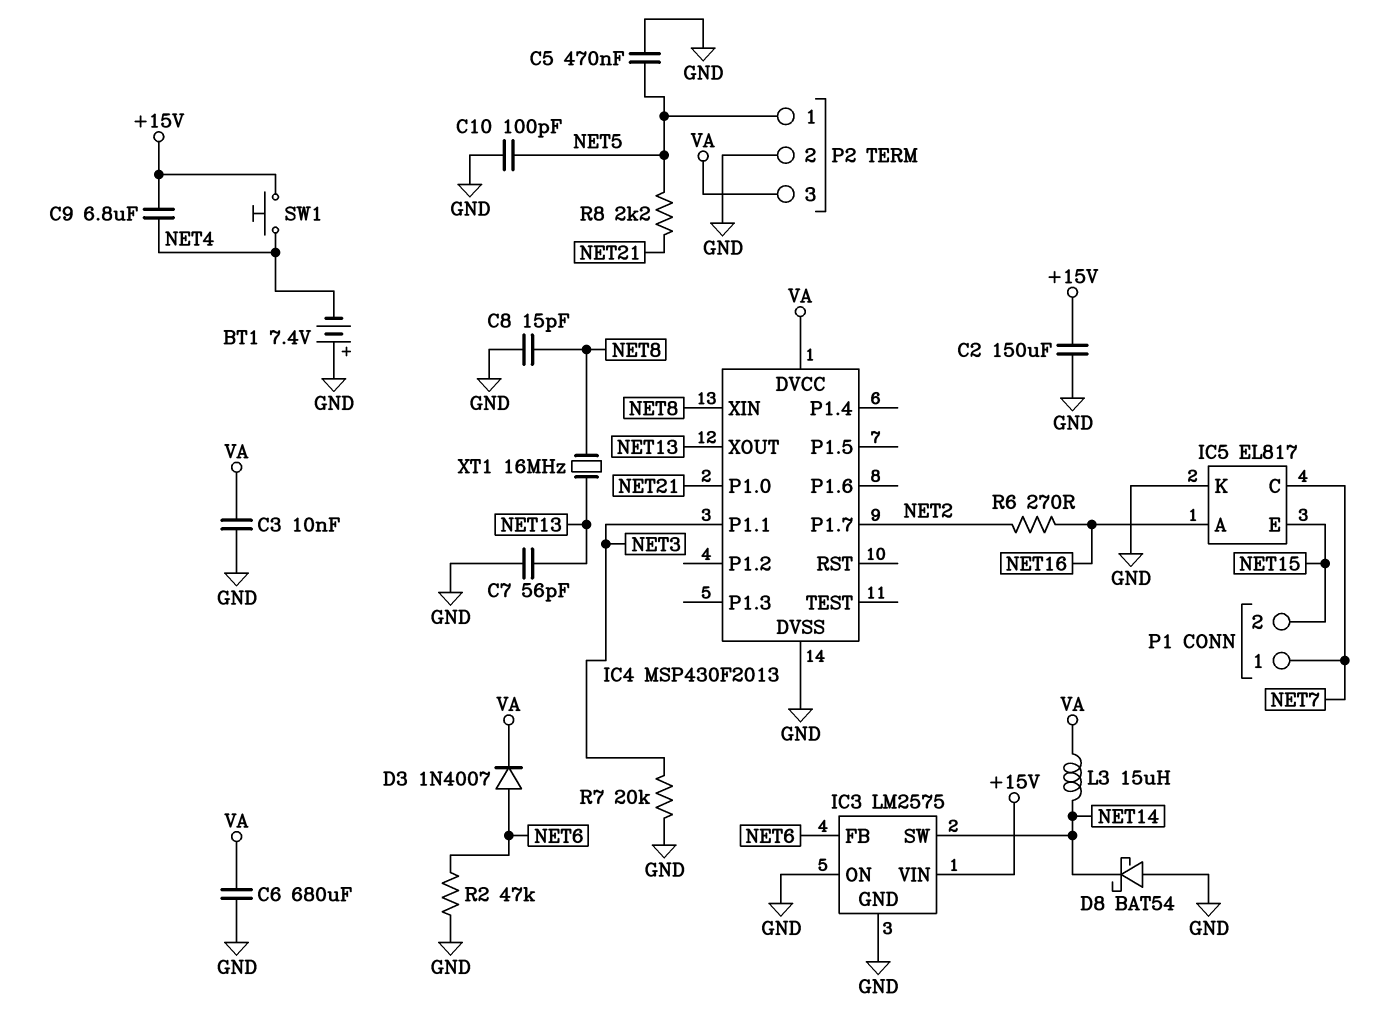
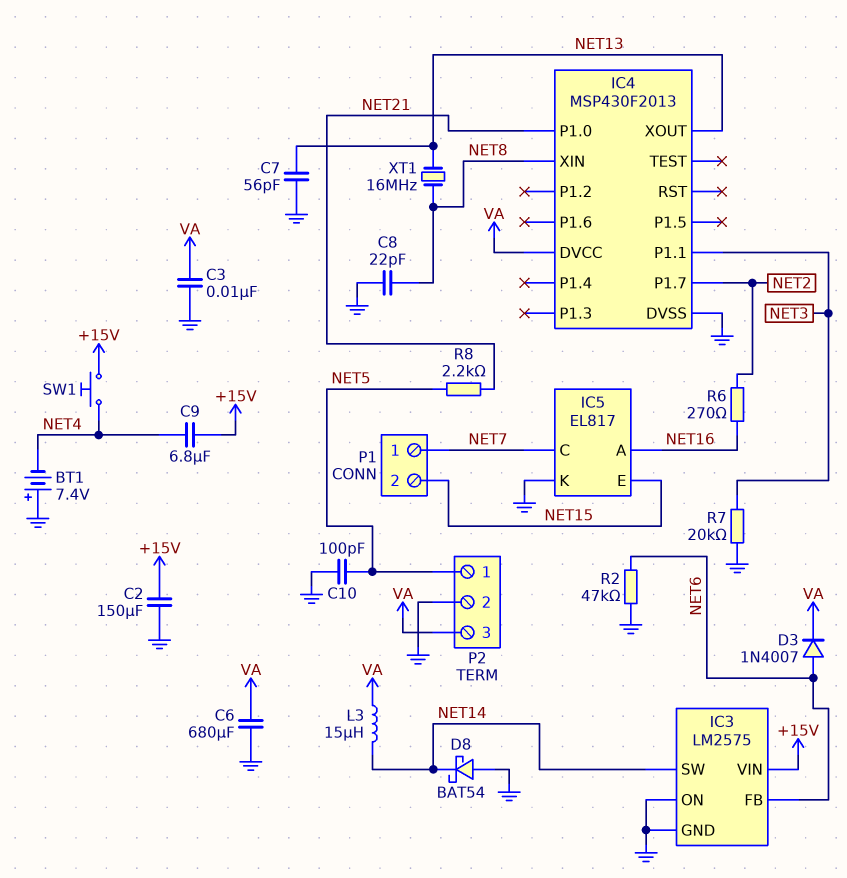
C5: 470nF (GND, NET5) -> none
C8: 15pF (GND, NET8) -> 22pF (GND, NET8)

